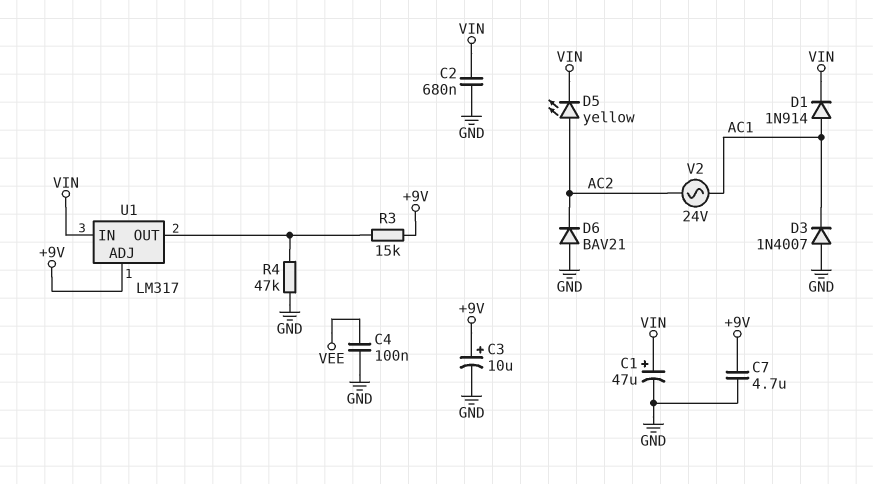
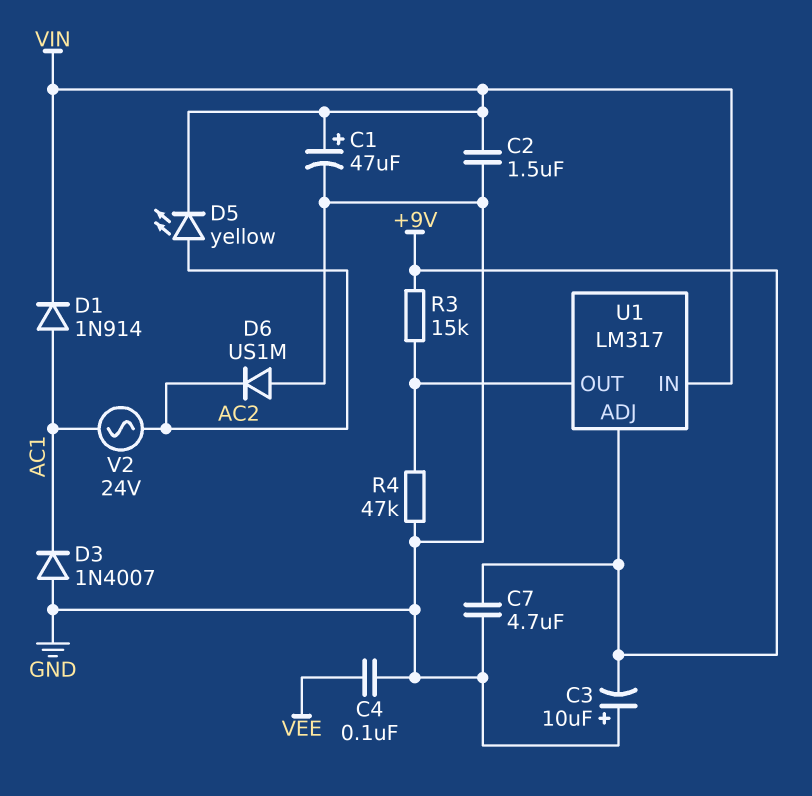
C2: 680nF (GND, VIN) -> 1.5uF (GND, VIN)
C3: 10uF (plus +9V, minus GND) -> 10uF (plus GND, minus +9V)
D6: diode BAV21 (A GND, K AC2) -> diode US1M (A GND, K AC2)

